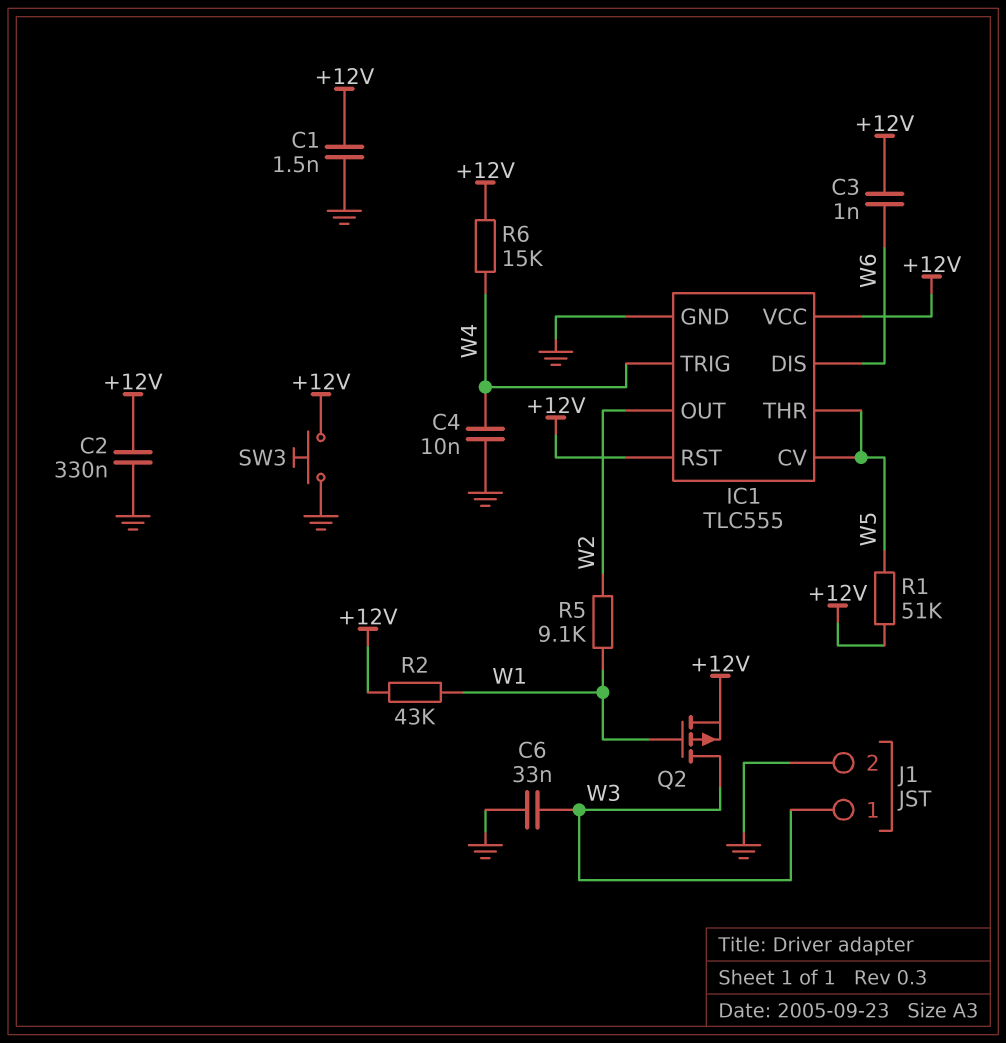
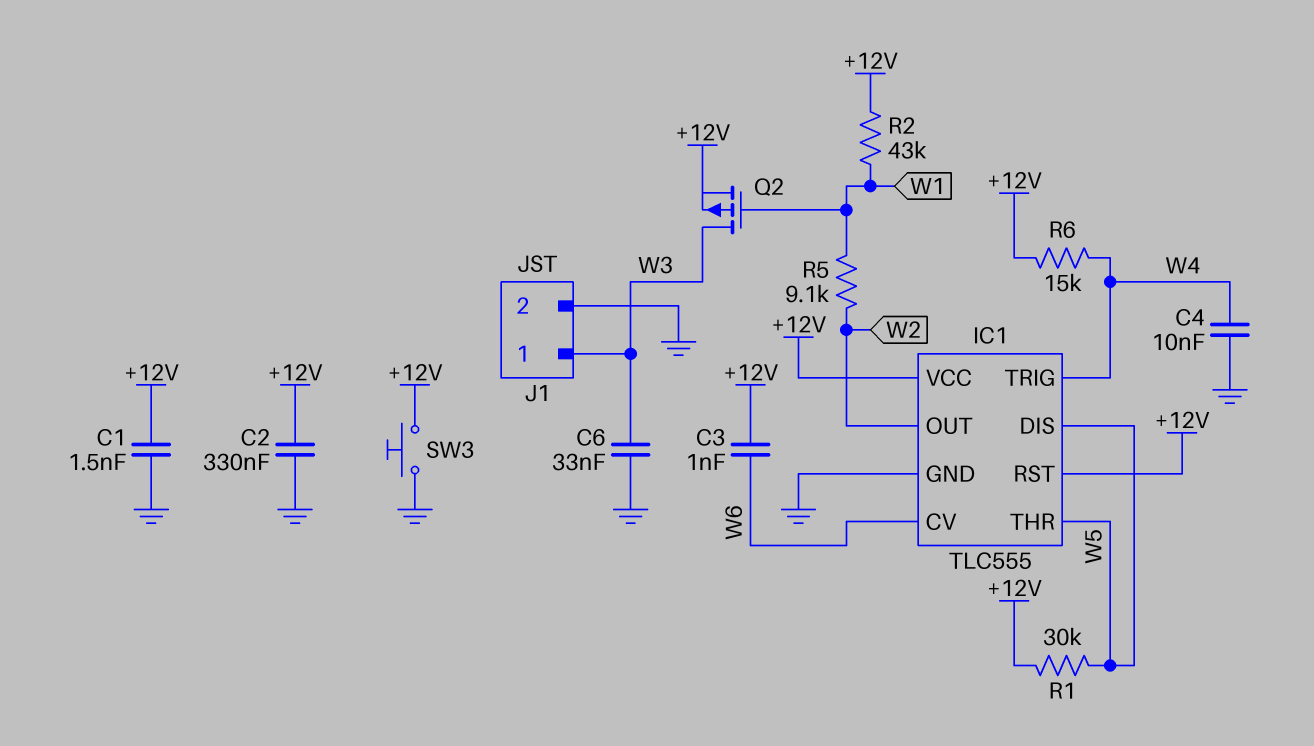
IC1 pin CV: W5 -> W6
IC1 pin DIS: W6 -> W5
R1: 51k (+12V, W5) -> 30k (+12V, W5)

